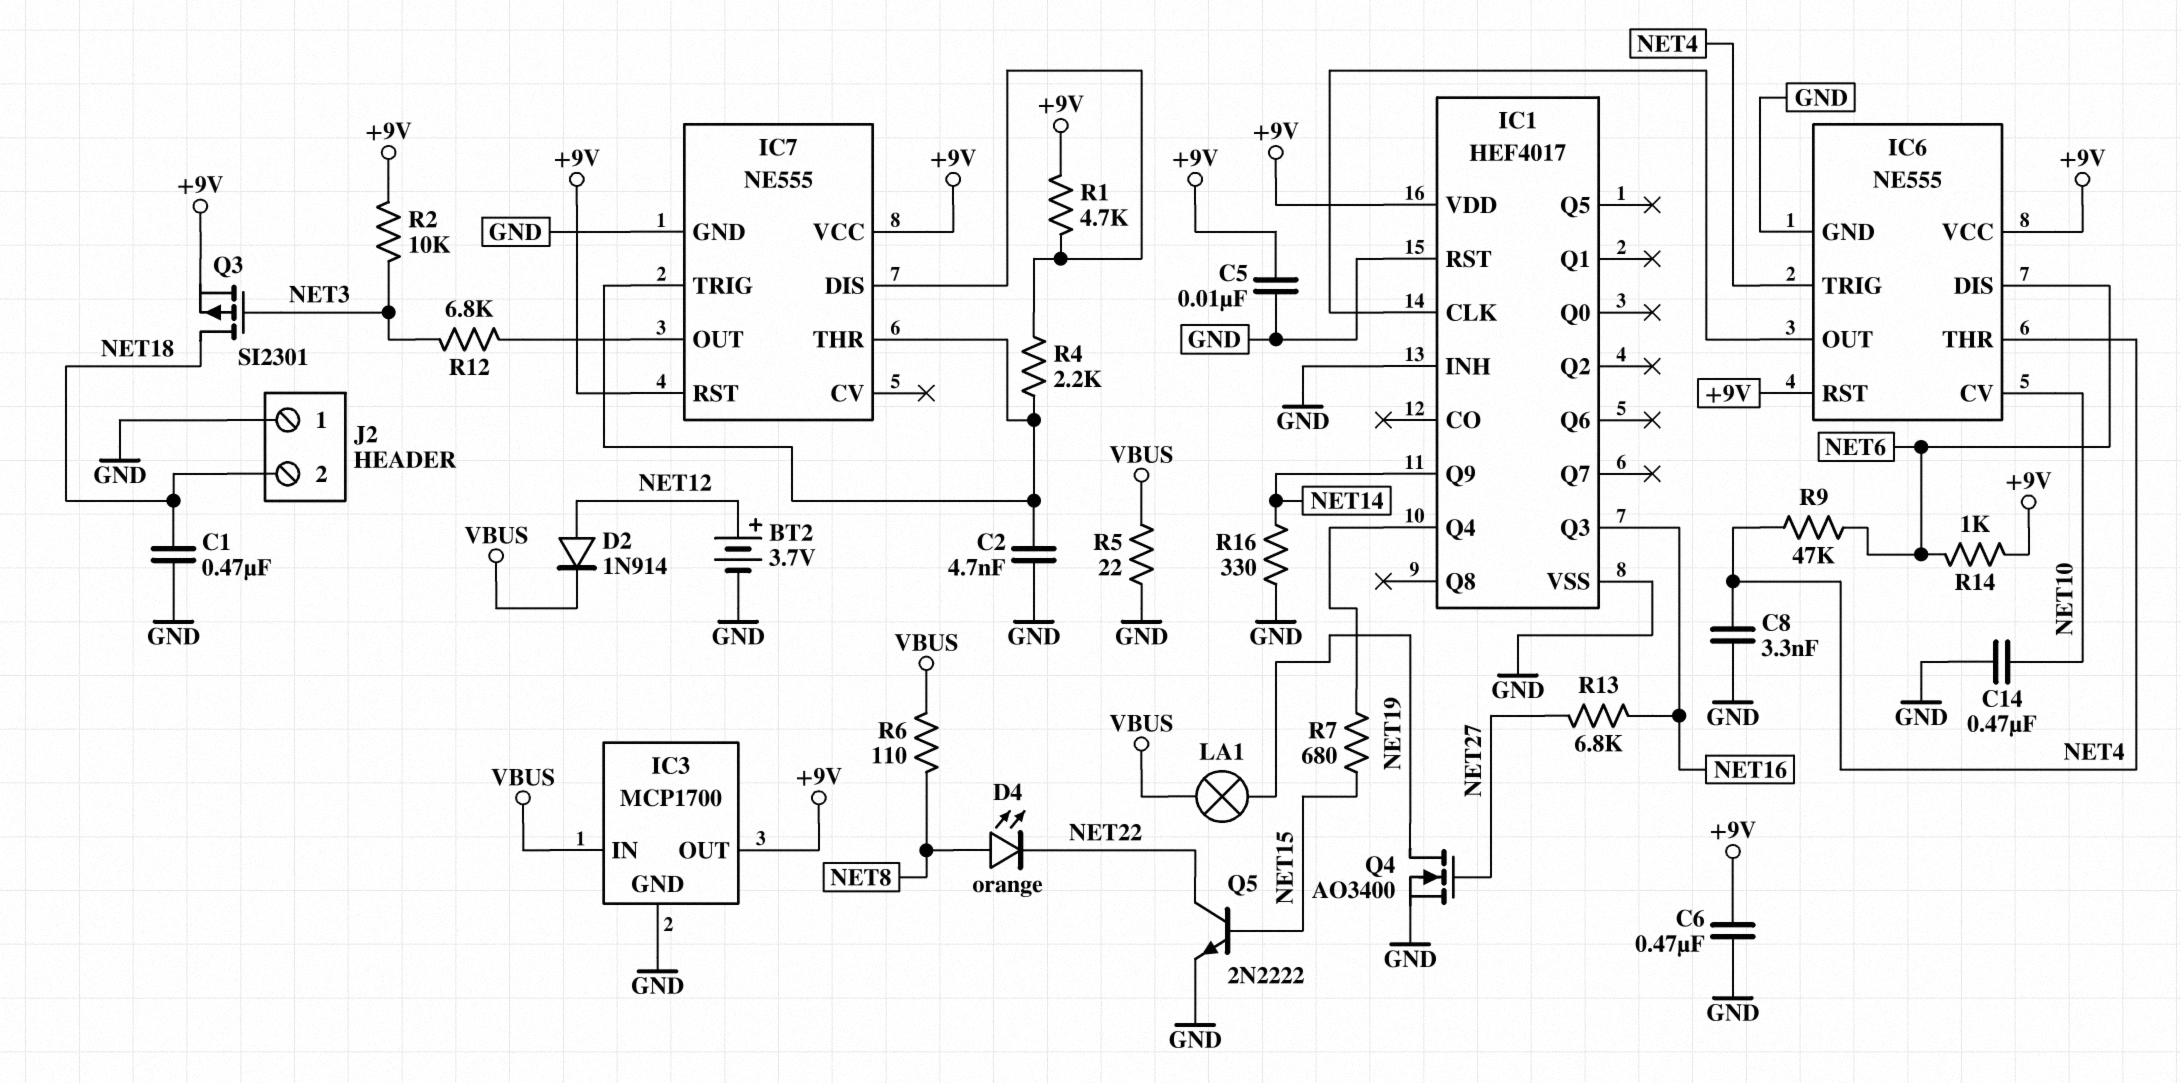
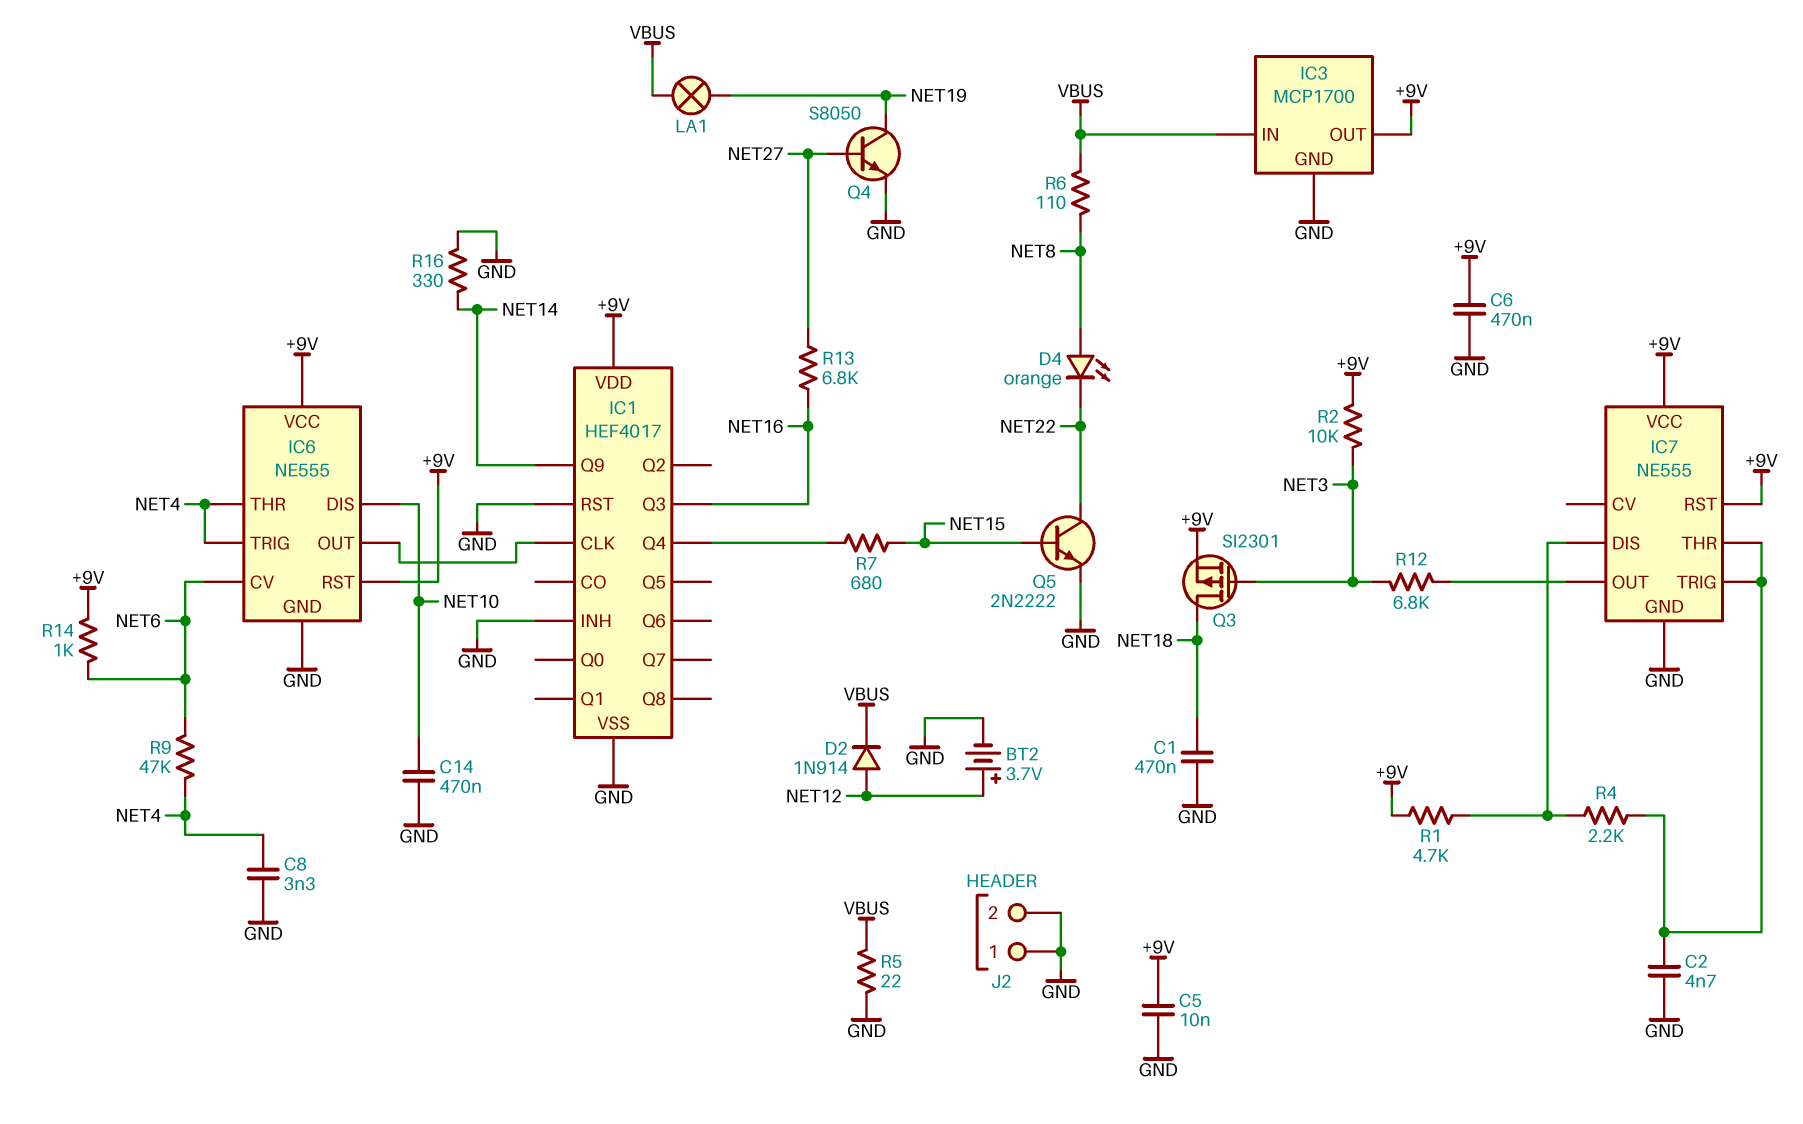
IC6 pin CV: NET10 -> NET6
IC6 pin DIS: NET6 -> NET10
J2 pin 2: NET18 -> GND
Q4: NMOS AO3400 (G NET27, D NET19, S GND) -> NPN S8050 (B NET27, C NET19, E GND)

